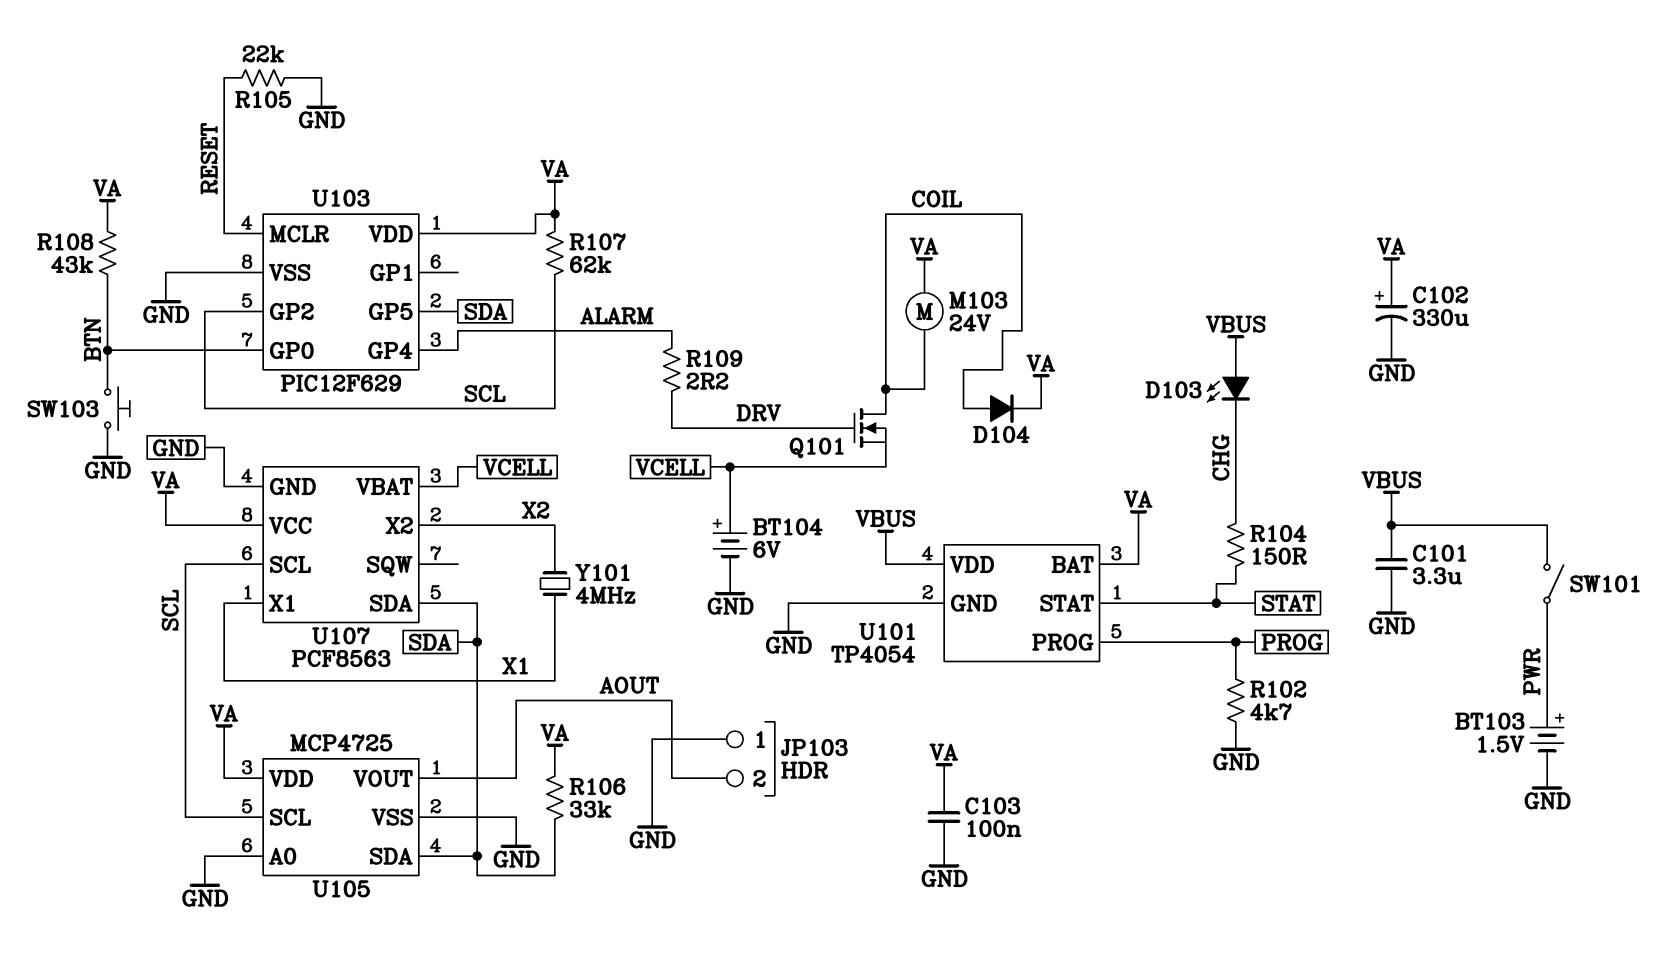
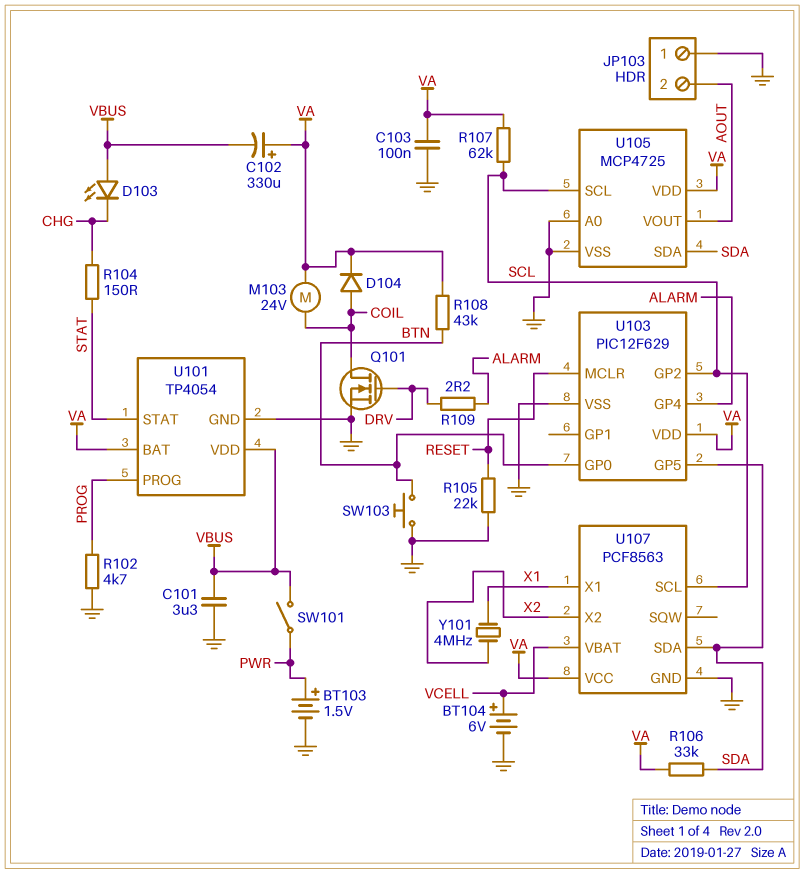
C102: 330uF (plus VA, minus GND) -> 330uF (plus VA, minus VBUS)
Q101: NMOS (G DRV, D COIL, S VCELL) -> NMOS (G DRV, D COIL, S GND)

